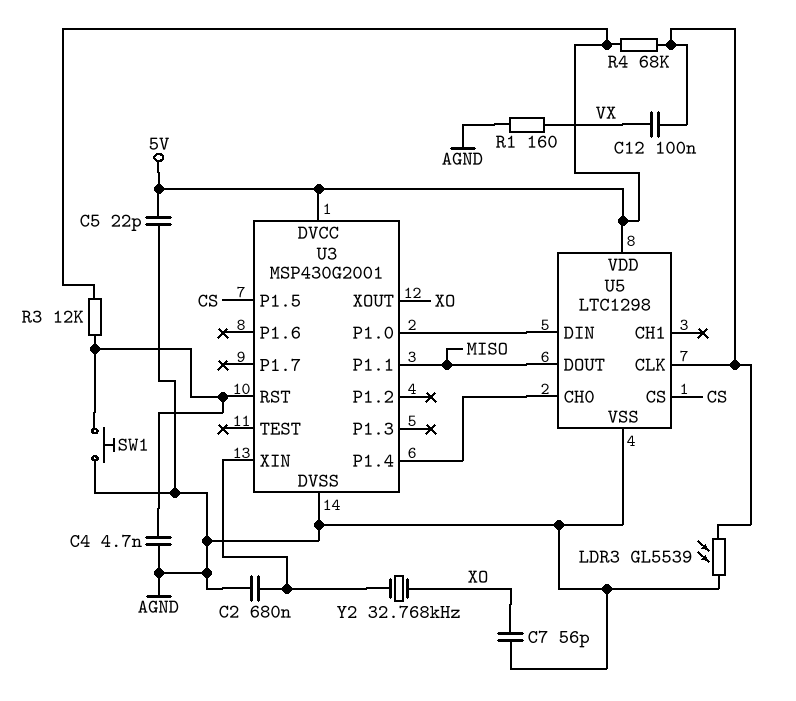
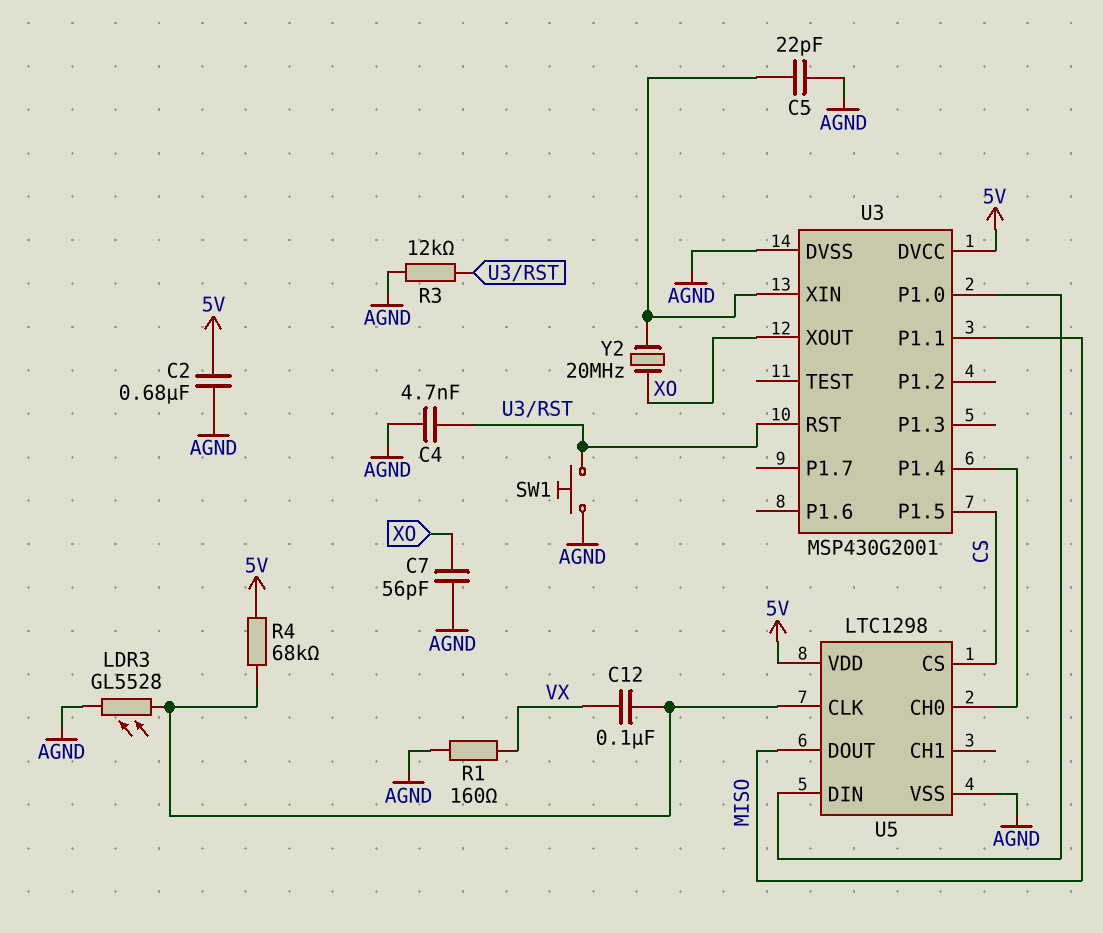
C2: 680nF (AGND, U3/XIN) -> 680nF (5V, AGND)
C5: 22pF (5V, AGND) -> 22pF (AGND, U3/XIN)
LDR3: GL5539 (AGND, U5/CLK) -> GL5528 (AGND, U5/CLK)
R3: 12k (5V, U3/RST) -> 12k (AGND, U3/RST)
Y2: 32.768kHz (U3/XIN, XO) -> 20MHz (U3/XIN, XO)

